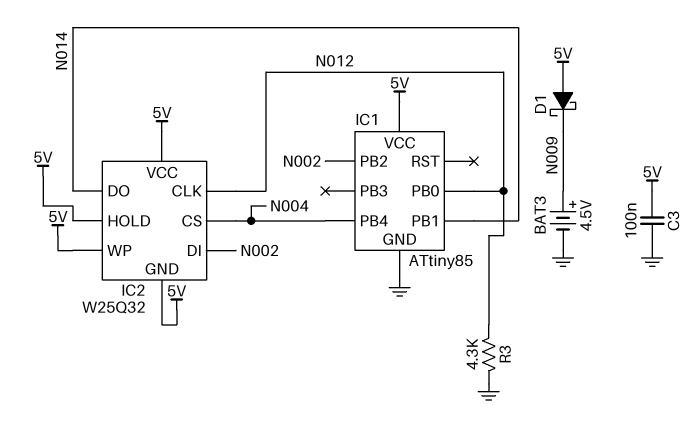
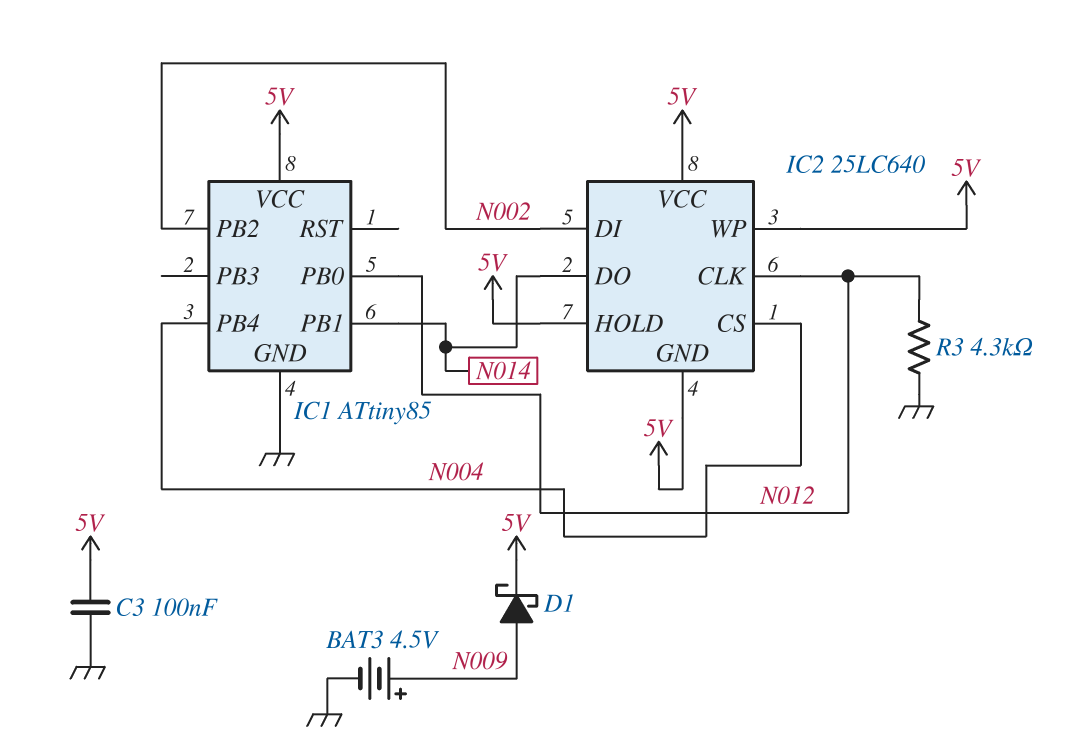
D1: schottky (A 5V, K N009) -> schottky (A N009, K 5V)
IC2: W25Q32 -> 25LC640

